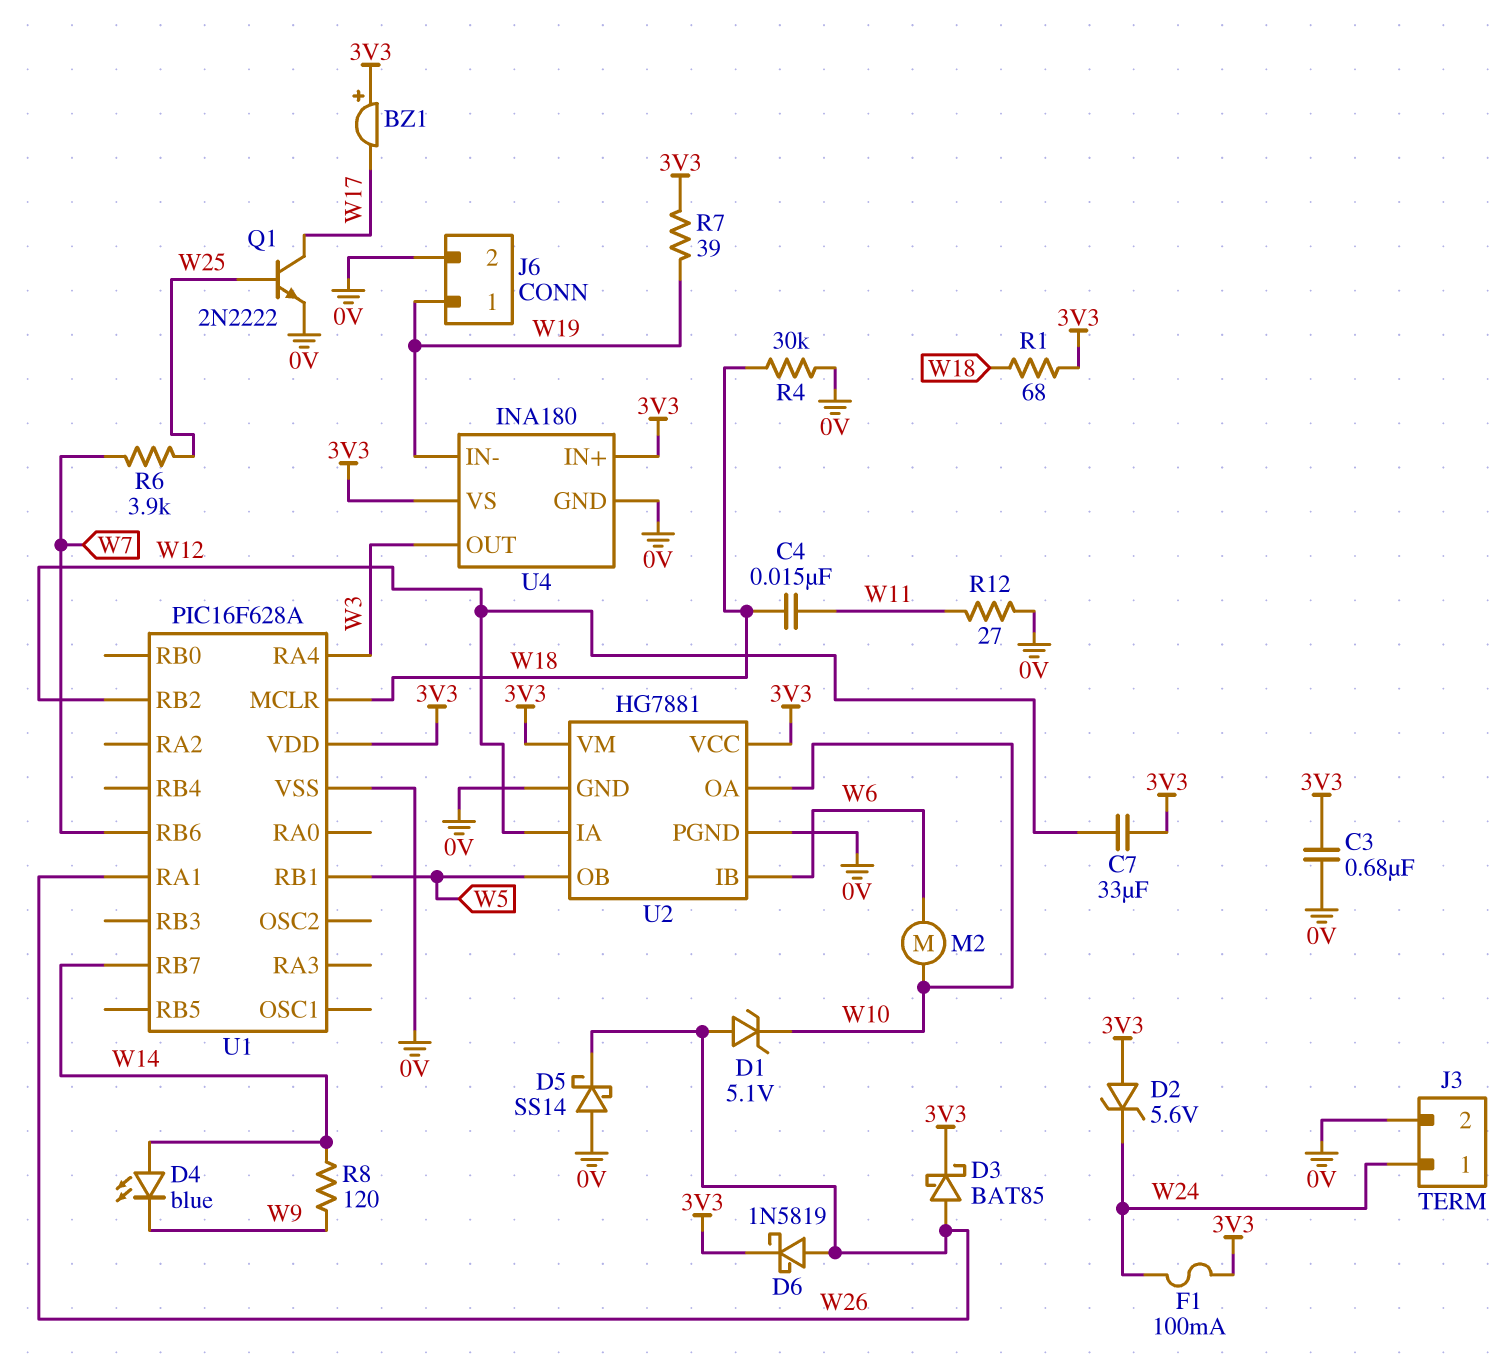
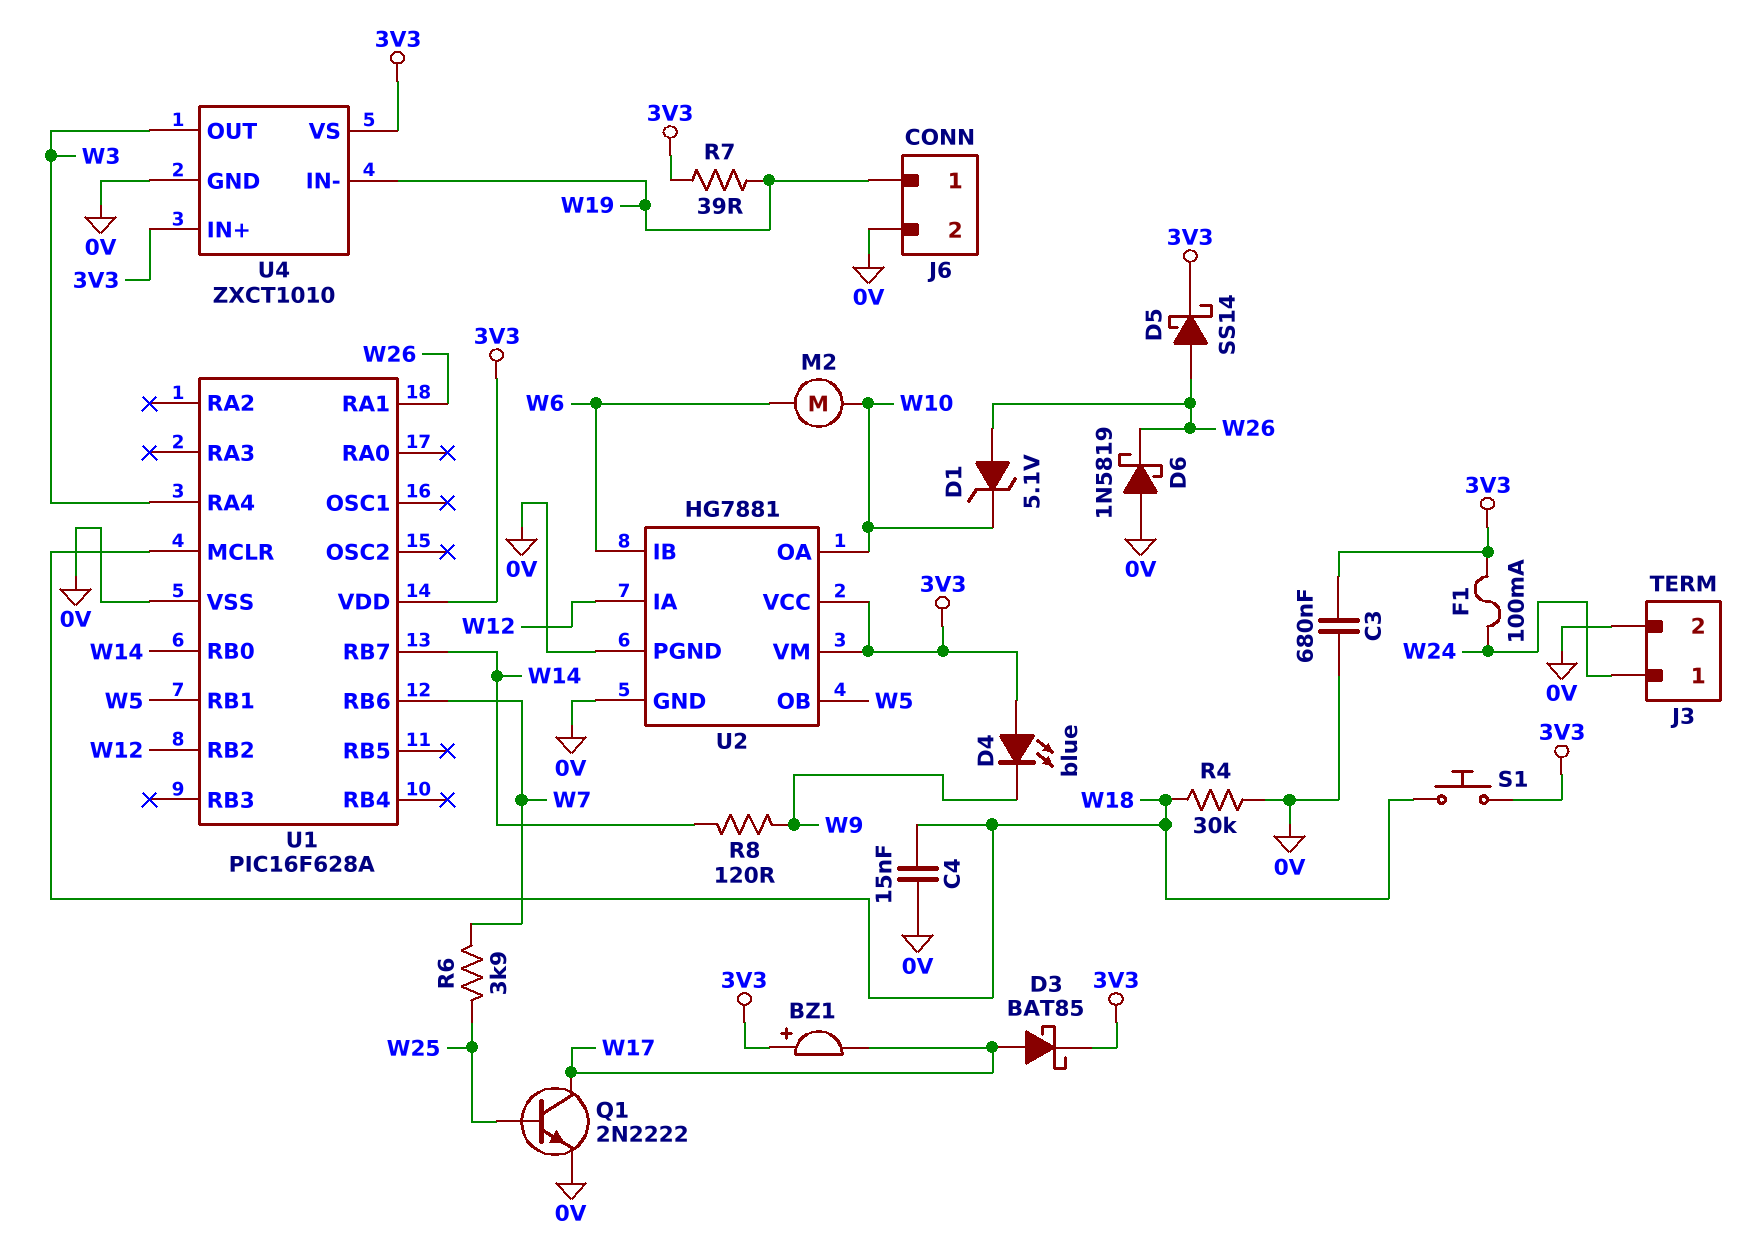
C4: 15nF (W11, W18) -> 15nF (0V, W18)
C7: 33uF (3V3, W12) -> none
D2: zener 5.6V (A 3V3, K W24) -> none
D3: schottky BAT85 (A W26, K 3V3) -> schottky BAT85 (A W17, K 3V3)
D4: LED blue (A W14, K W9) -> LED blue (A 3V3, K W9)
D5: schottky SS14 (A 0V, K W26) -> schottky SS14 (A W26, K 3V3)
D6: schottky 1N5819 (A W26, K 3V3) -> schottky 1N5819 (A 0V, K W26)
R1: 68 (3V3, W18) -> none
R12: 27 (0V, W11) -> none
S1: none -> button (3V3, W18)
U1 pin RB0: none -> W14
U4: INA180 -> ZXCT1010

